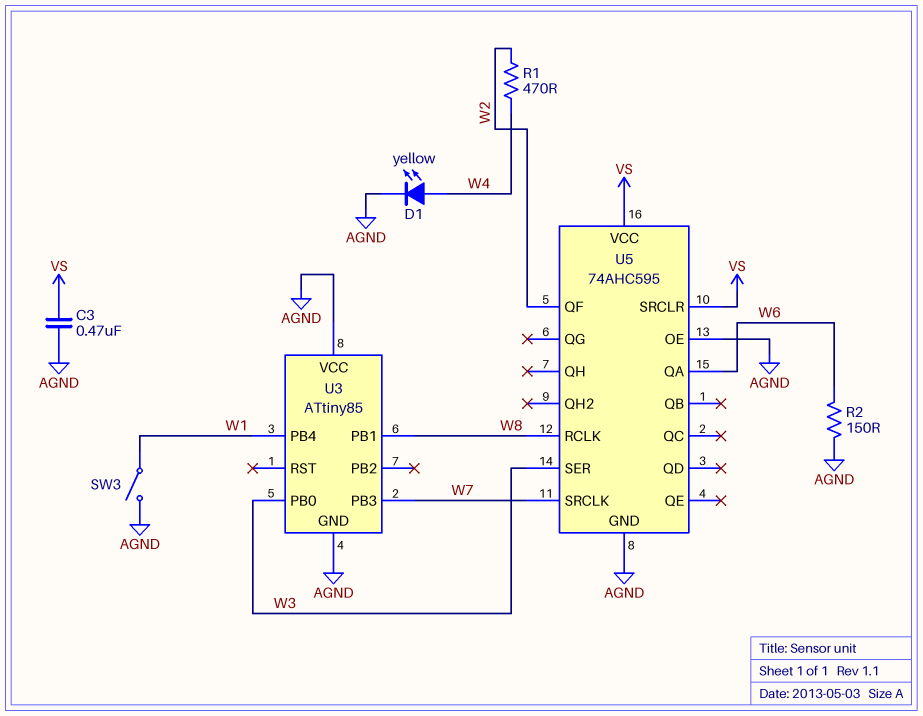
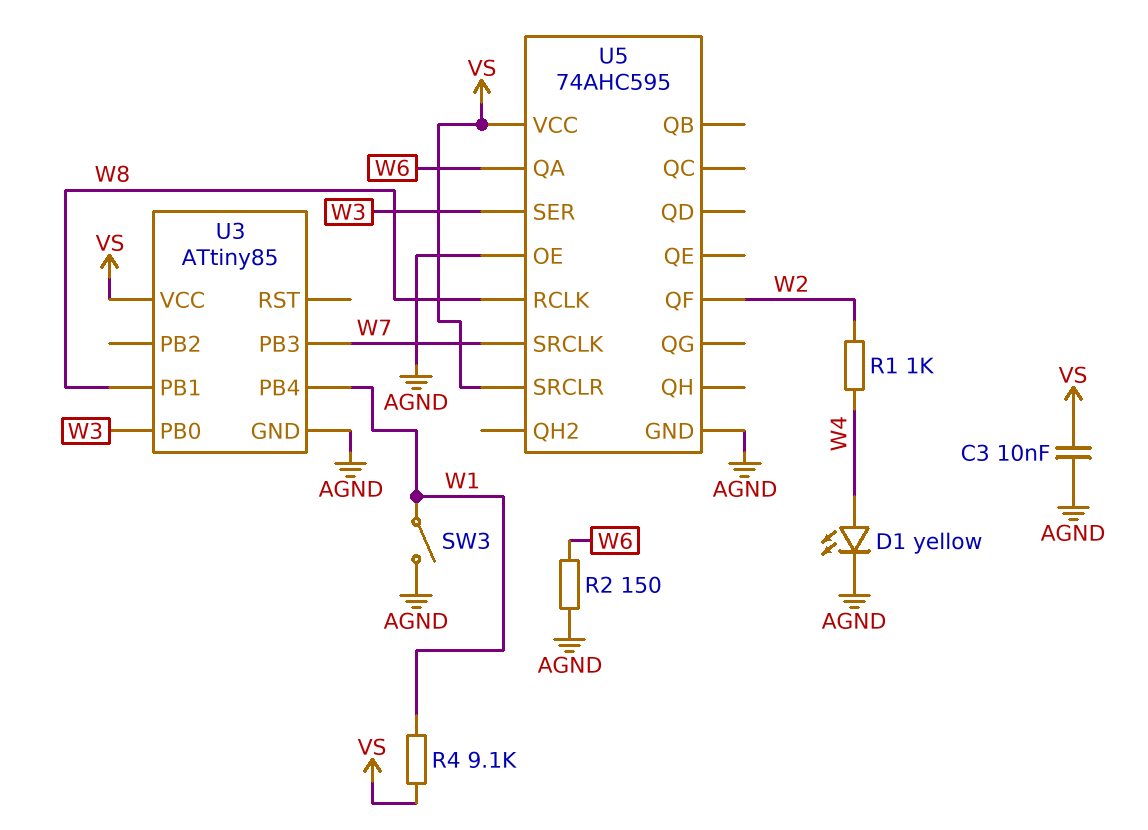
C3: 470nF (AGND, VS) -> 10nF (AGND, VS)
R1: 470 (W2, W4) -> 1k (W2, W4)
R4: none -> 9.1k (VS, W1)
U3 pin VCC: AGND -> VS

